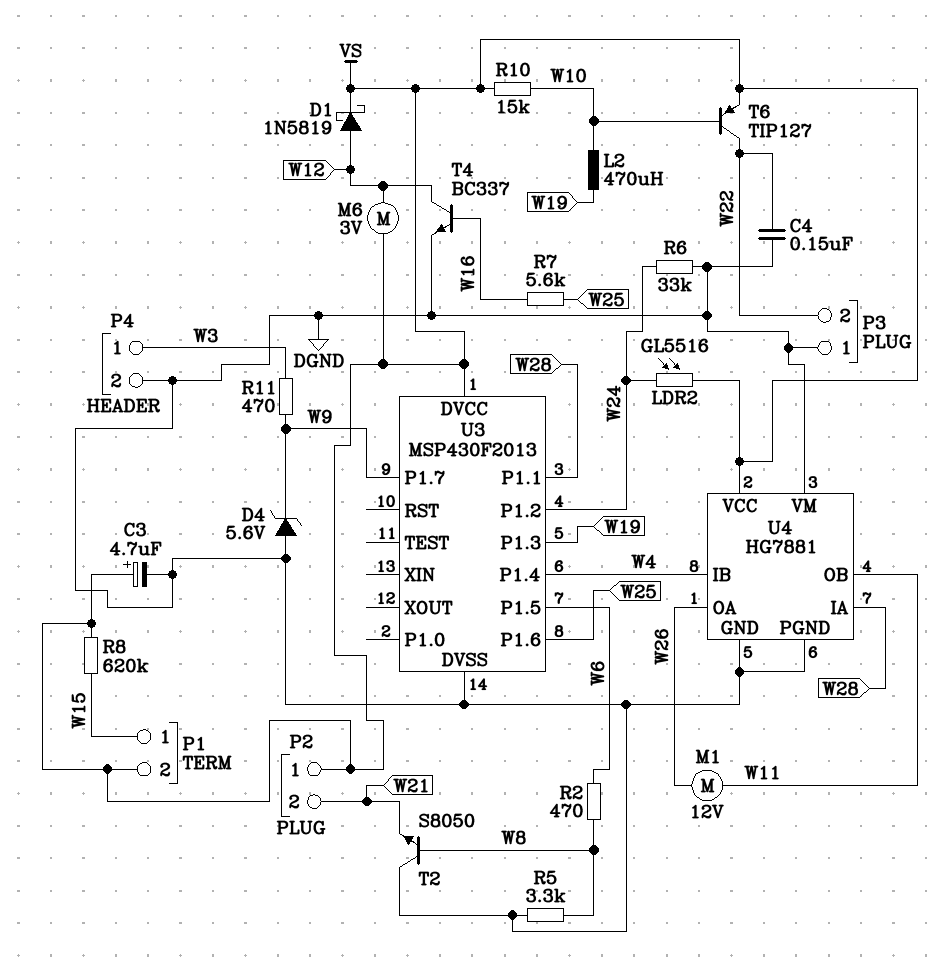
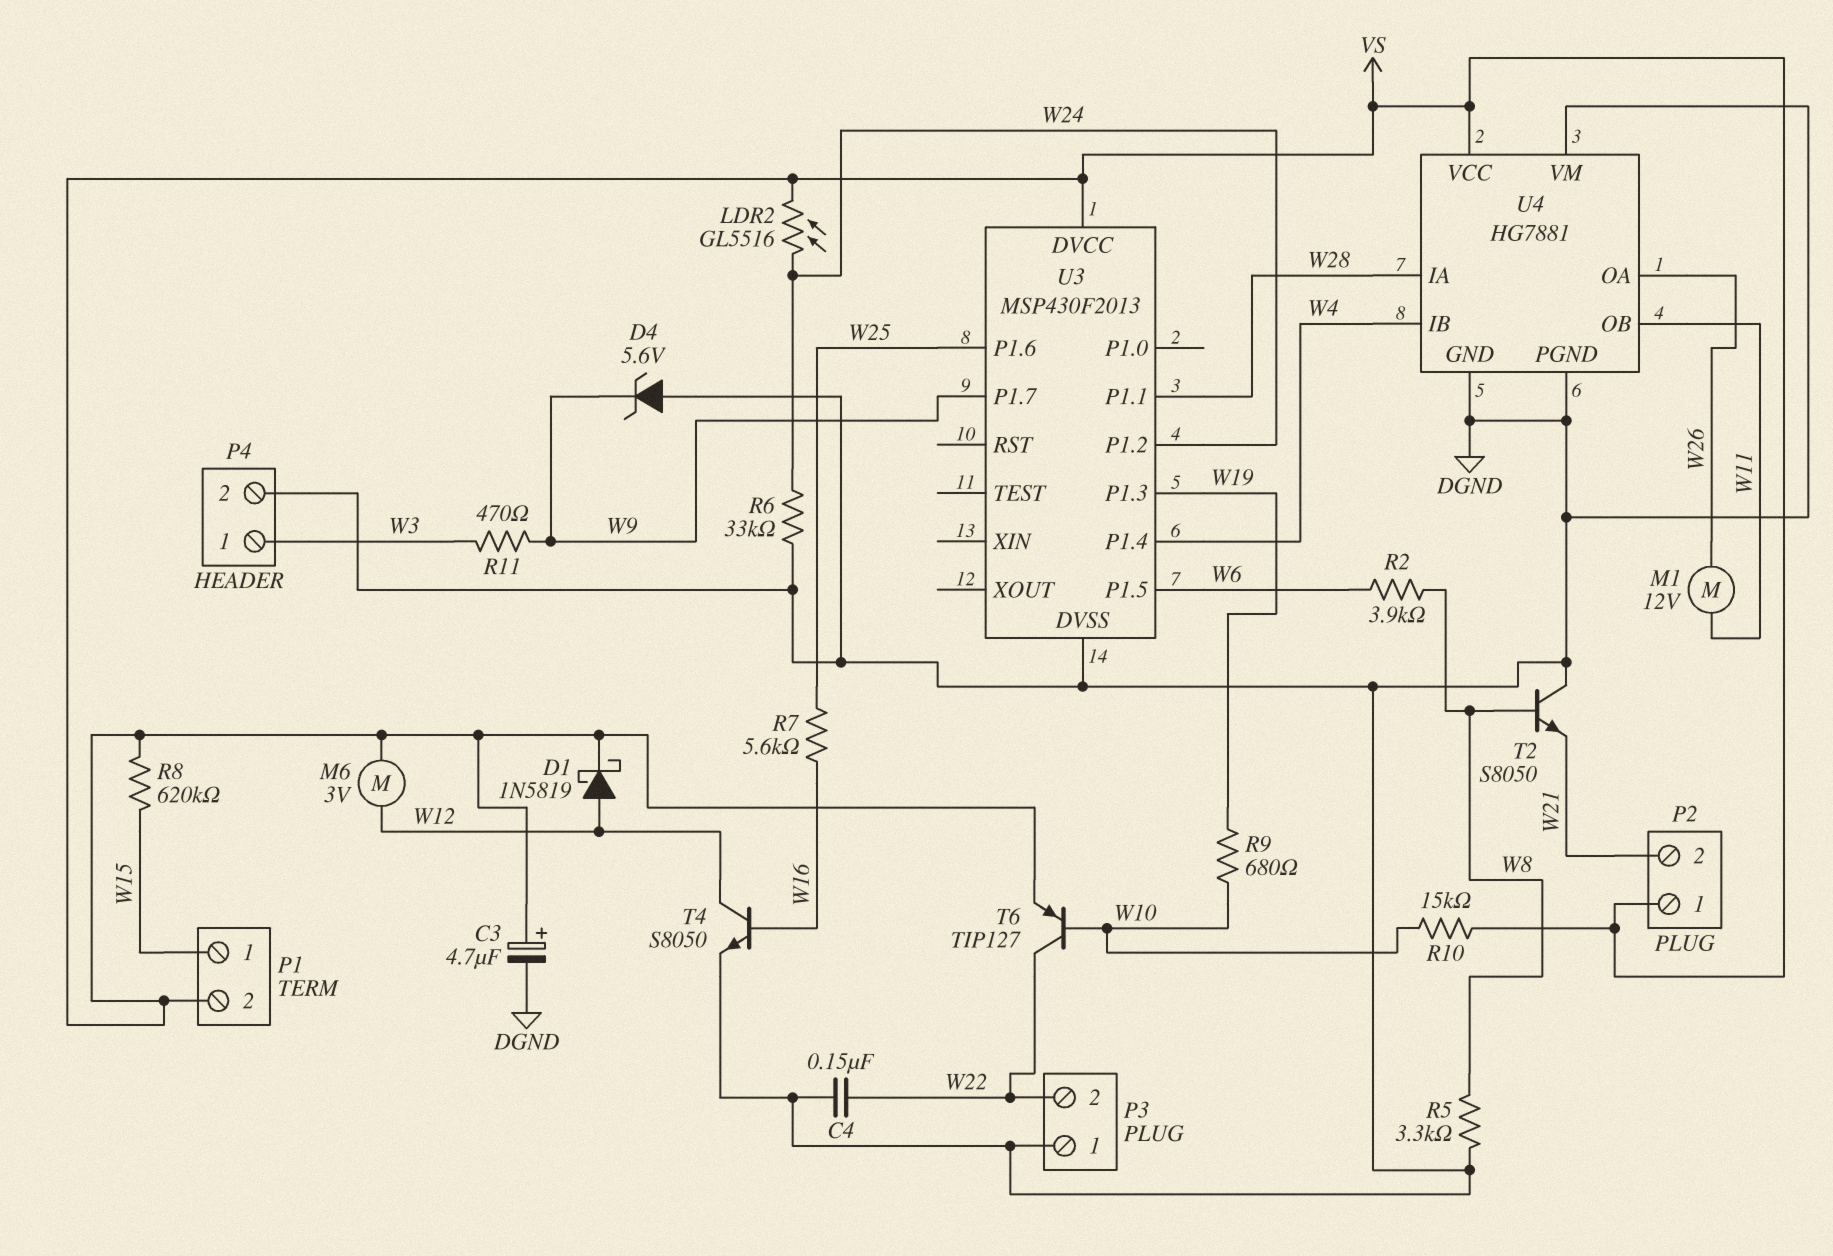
L2: 470uH (W10, W19) -> none
R2: 470 (W6, W8) -> 3.9k (W6, W8)
R9: none -> 680 (W10, W19)
T4: NPN BC337 (B W16, C W12, E DGND) -> NPN S8050 (B W16, C W12, E DGND)

